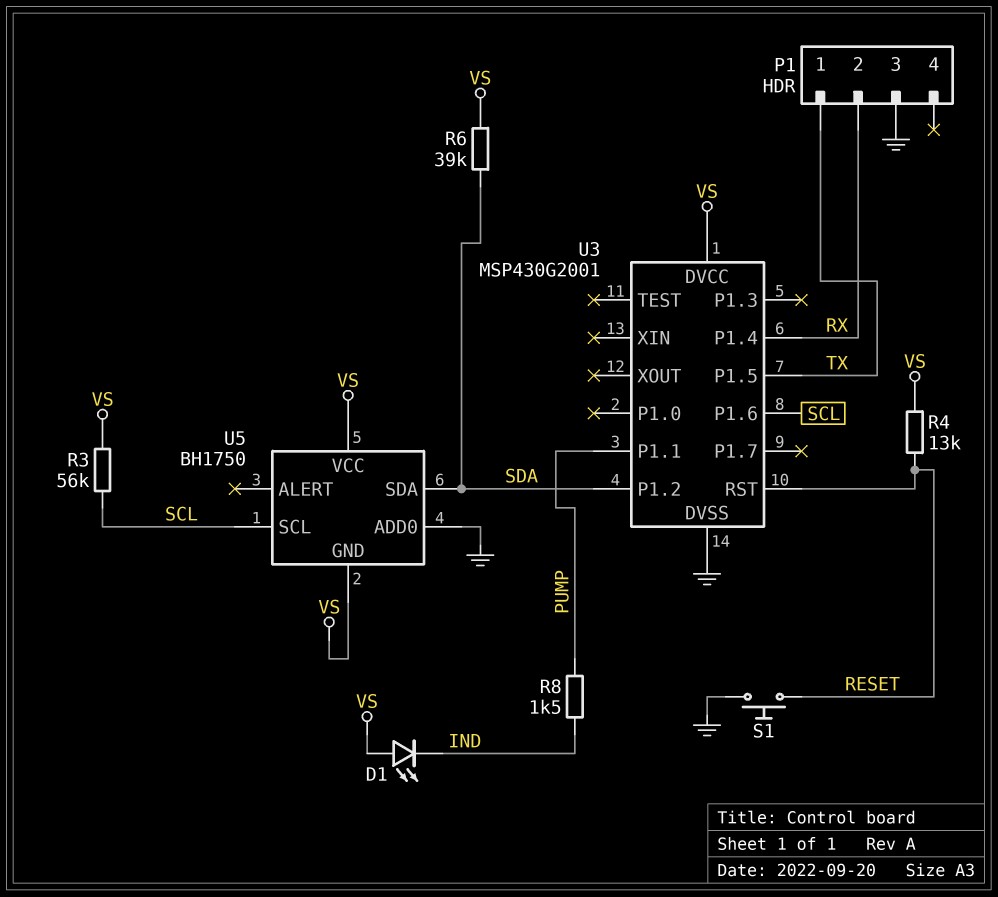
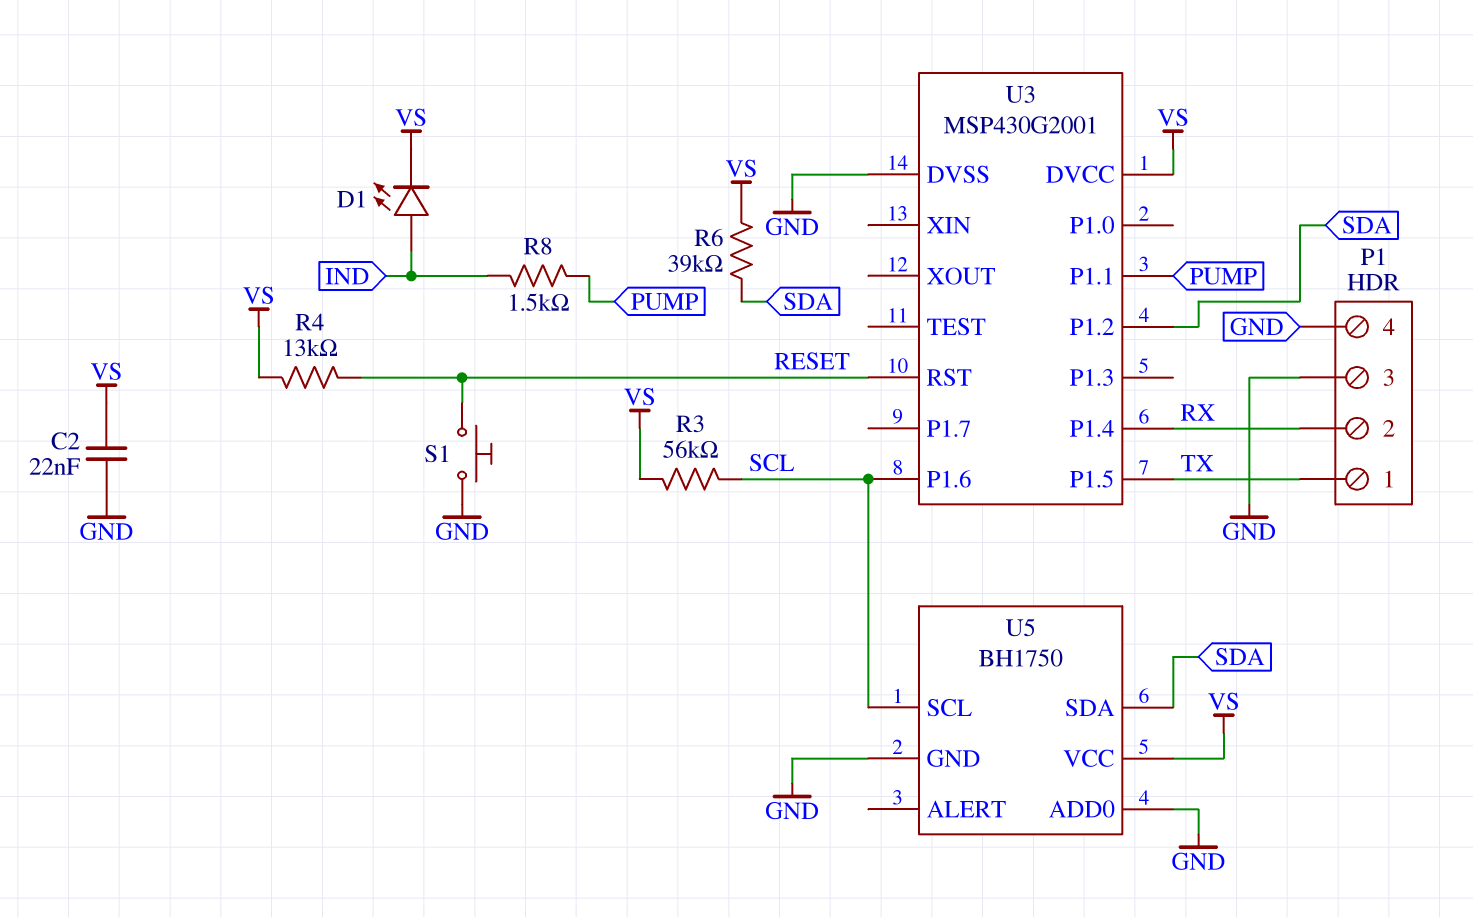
C2: none -> 22nF (GND, VS)
D1: LED (A VS, K IND) -> LED (A IND, K VS)
P1 pin 4: none -> GND
U5 pin GND: VS -> GND

